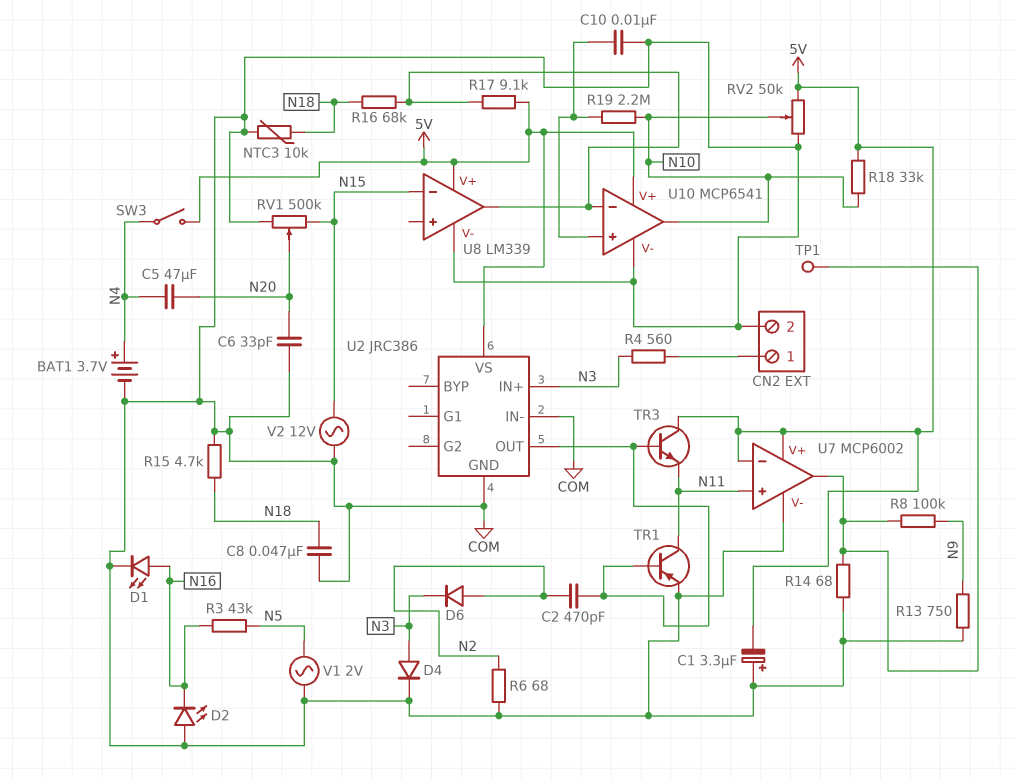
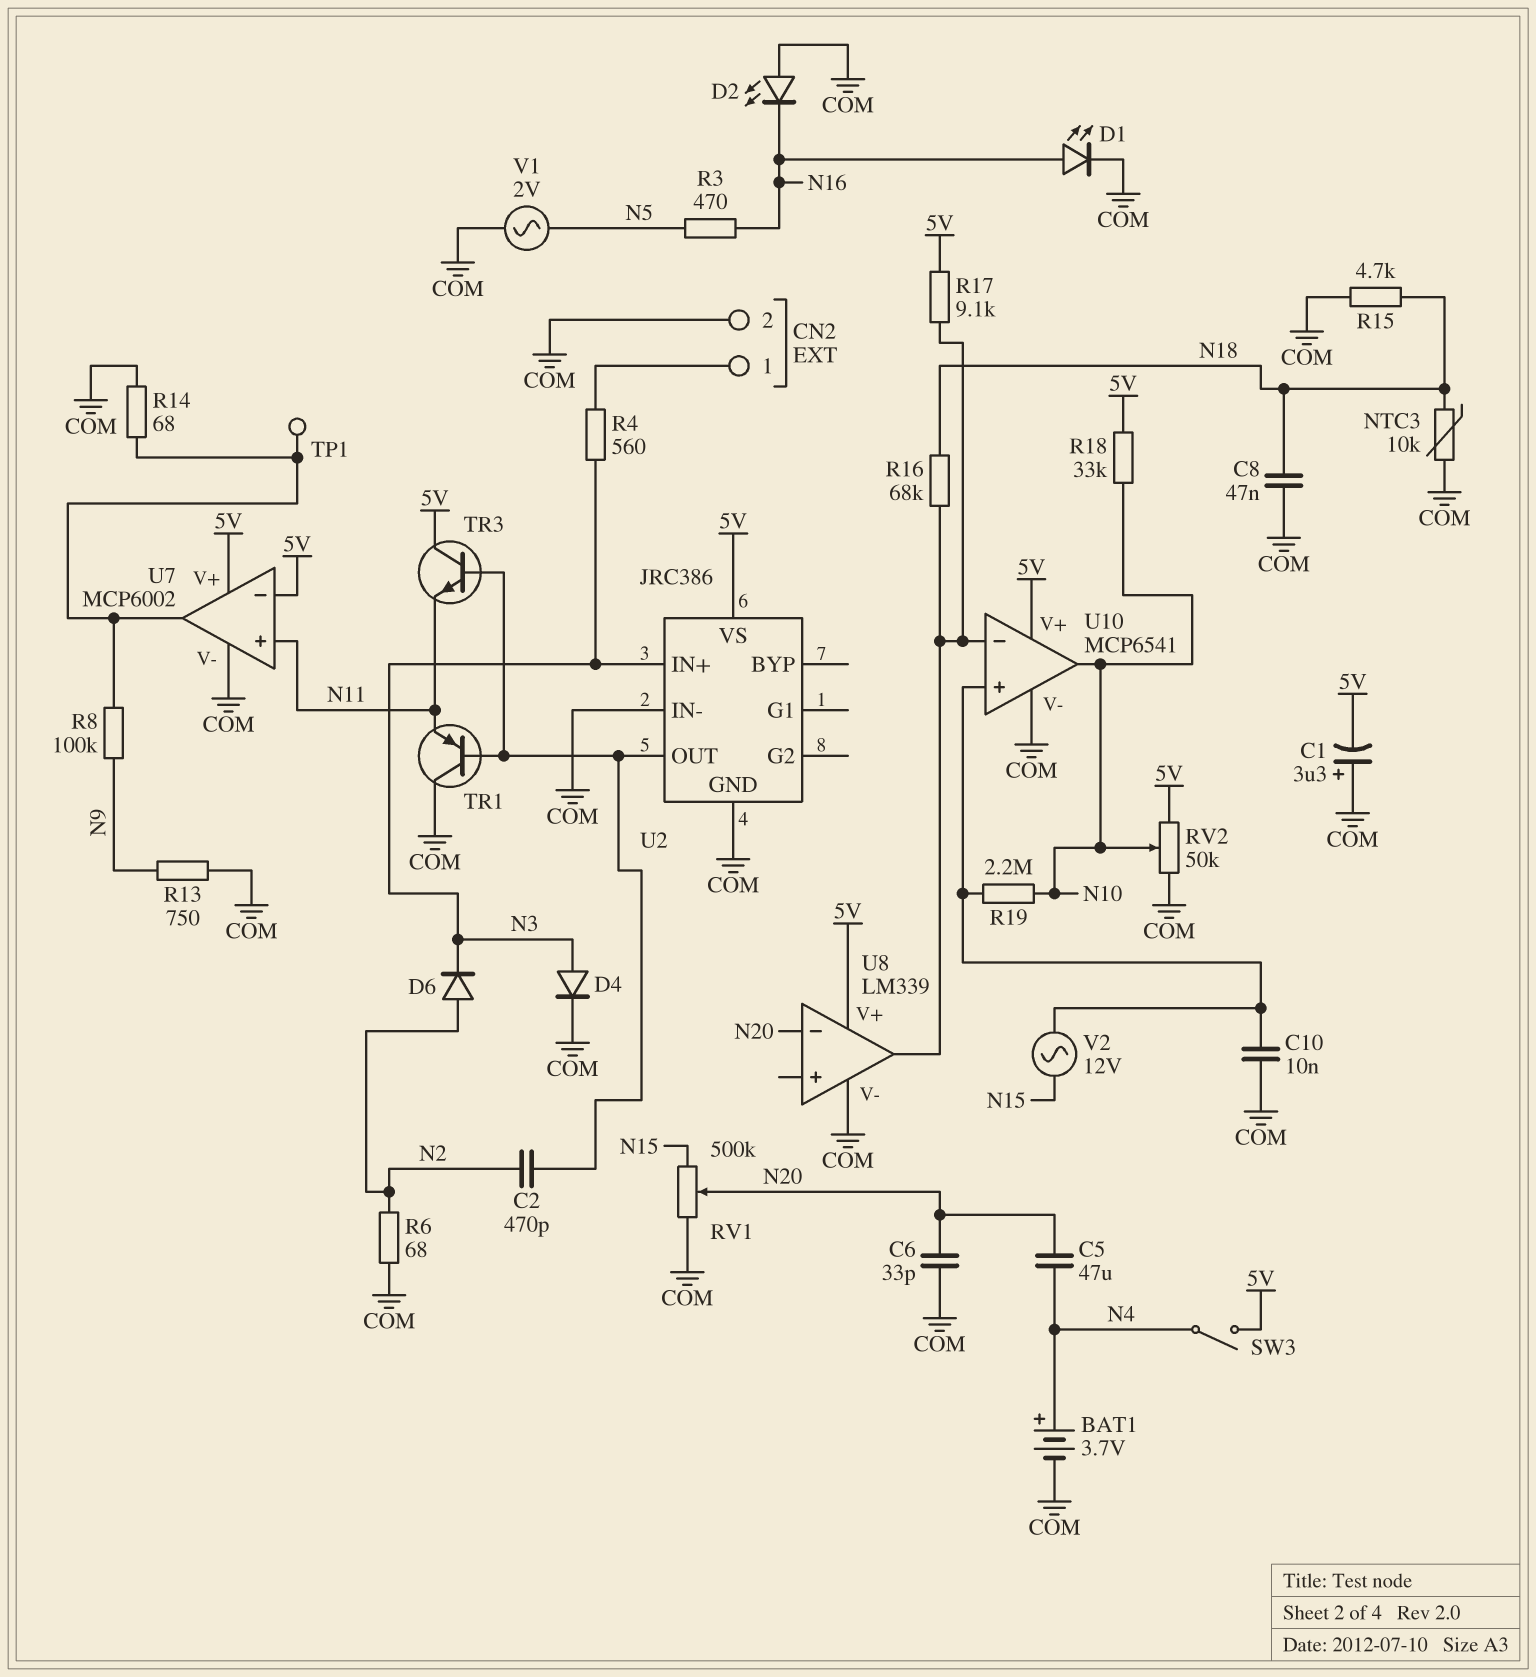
R3: 43k (N5, N16) -> 470 (N5, N16)
TR1: PNP (B U2/OUT, C N11, E COM) -> PNP (B U2/OUT, C COM, E N11)
U8 pin in-: N15 -> N20
V2: AC 12V (COM, N15) -> AC 12V (N15, U10/in+)

